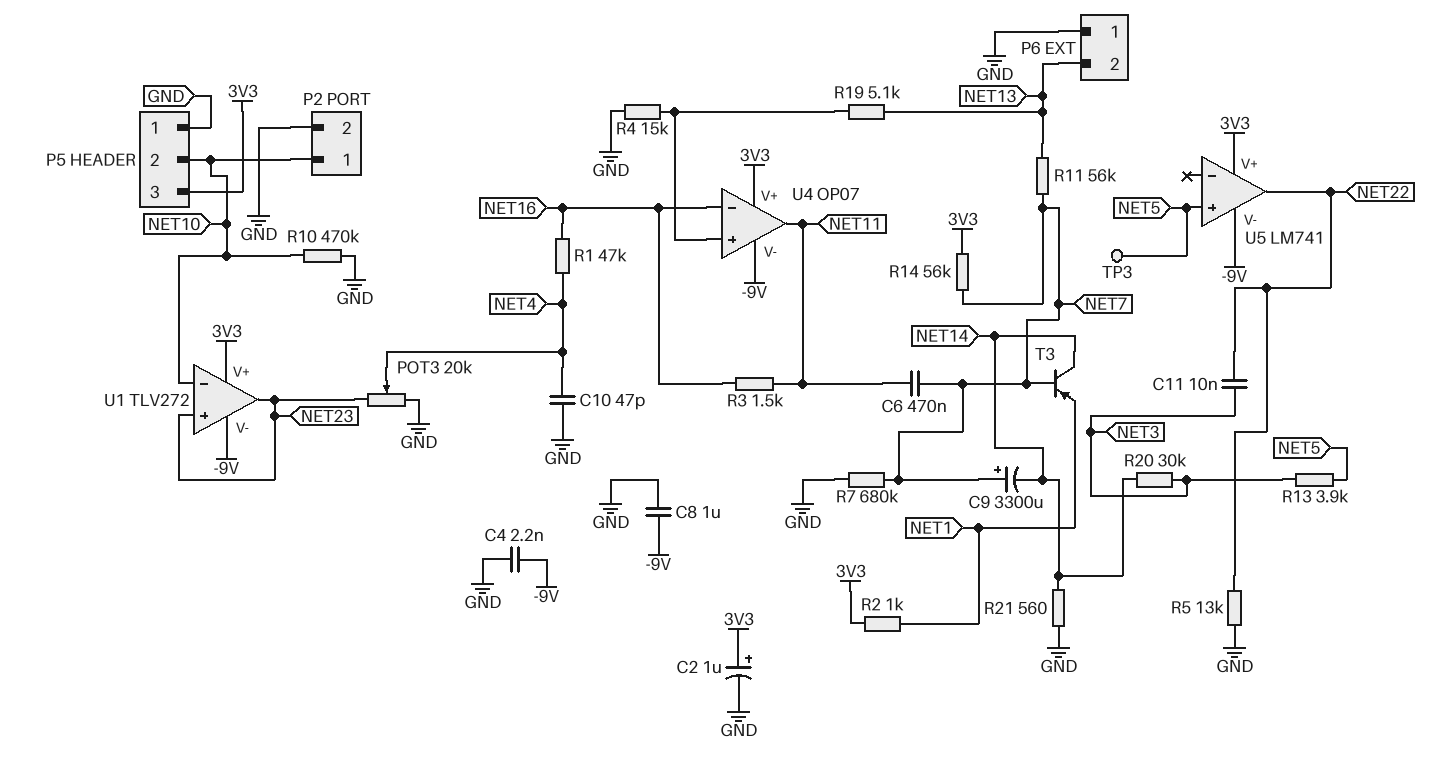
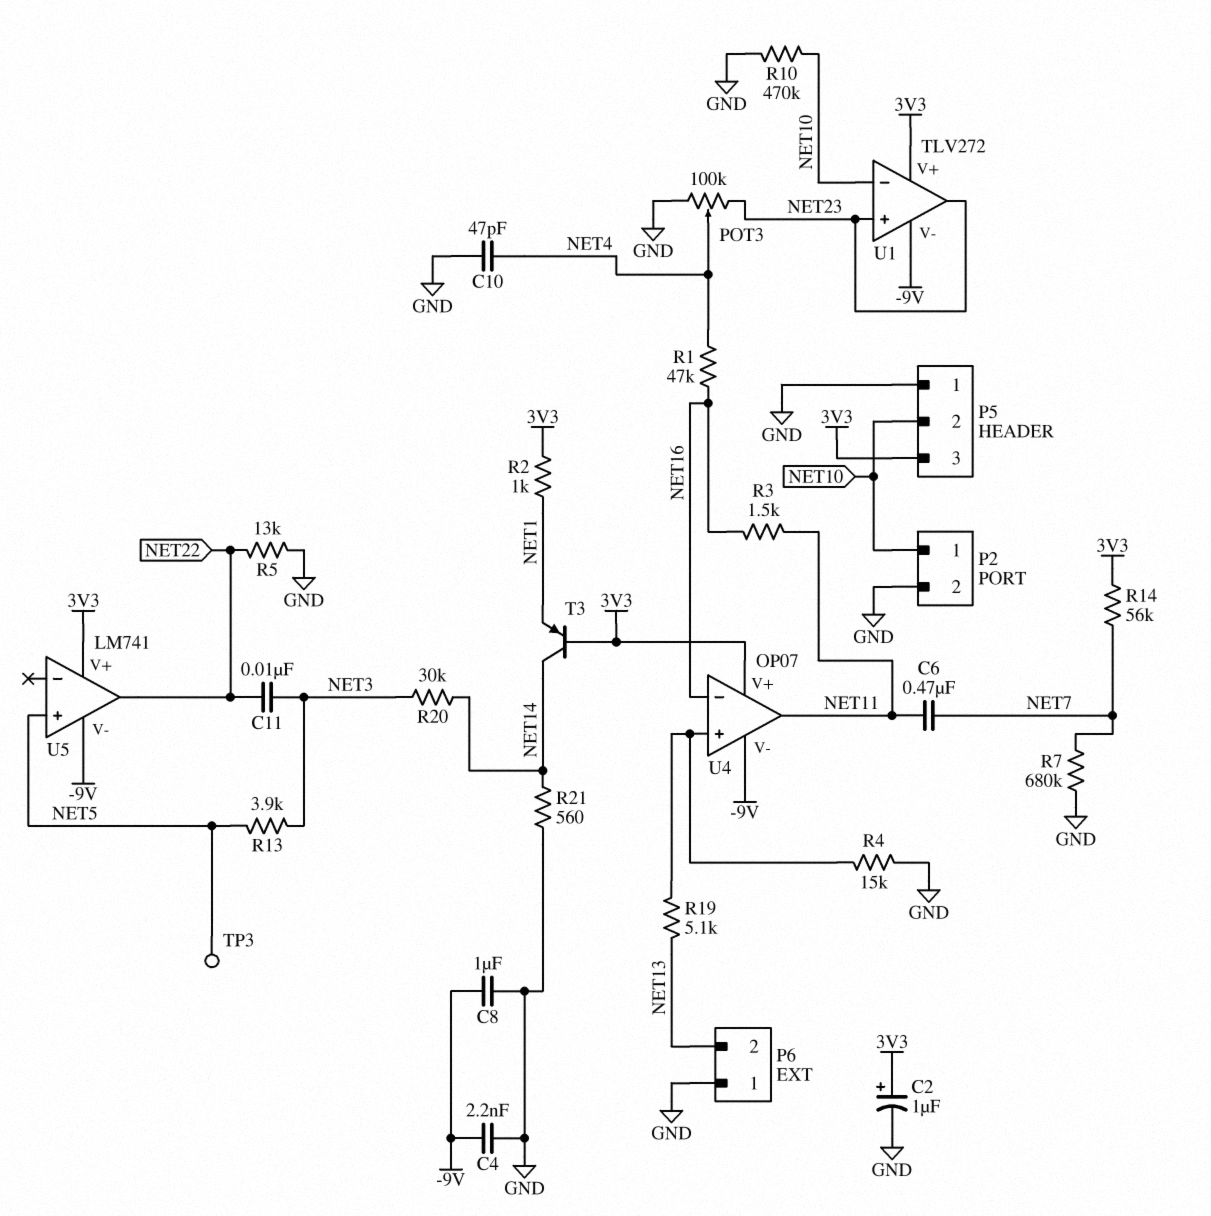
C9: 3300uF (plus NET7, minus NET14) -> none
POT3: 20k (GND, NET23, wiper NET4) -> 100k (GND, NET23, wiper NET4)
R11: 56k (NET7, NET13) -> none
T3: PNP (B NET7, C NET14, E NET1) -> PNP (B 3V3, C NET14, E NET1)

